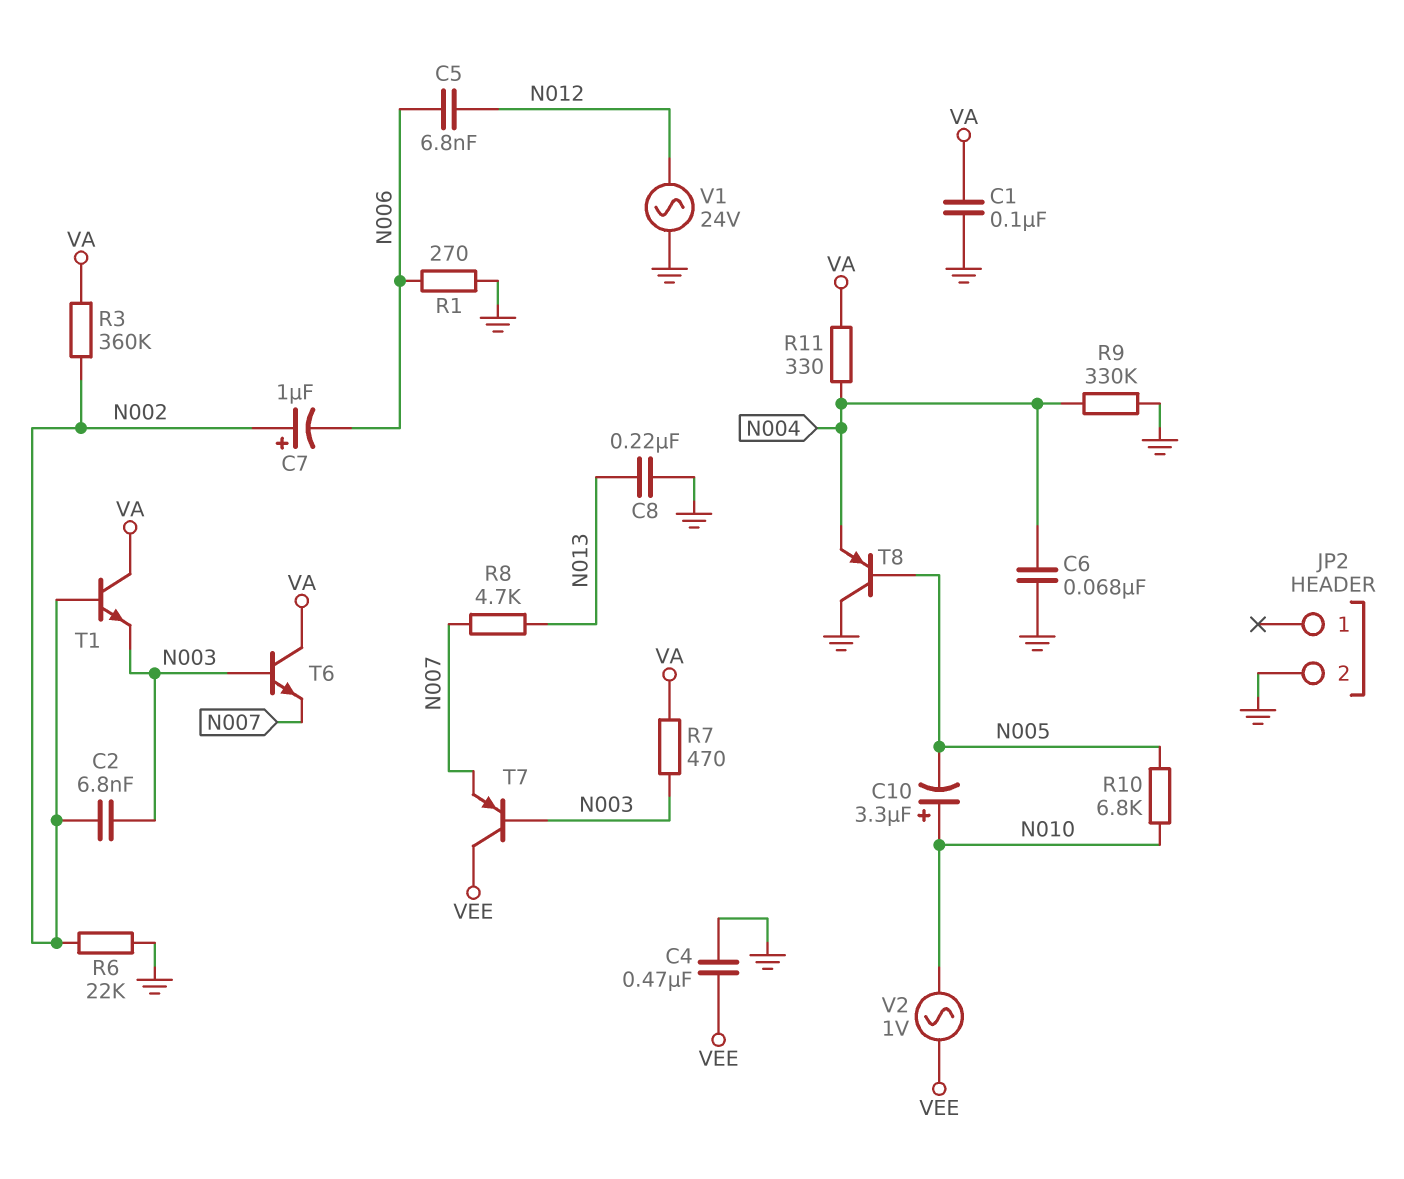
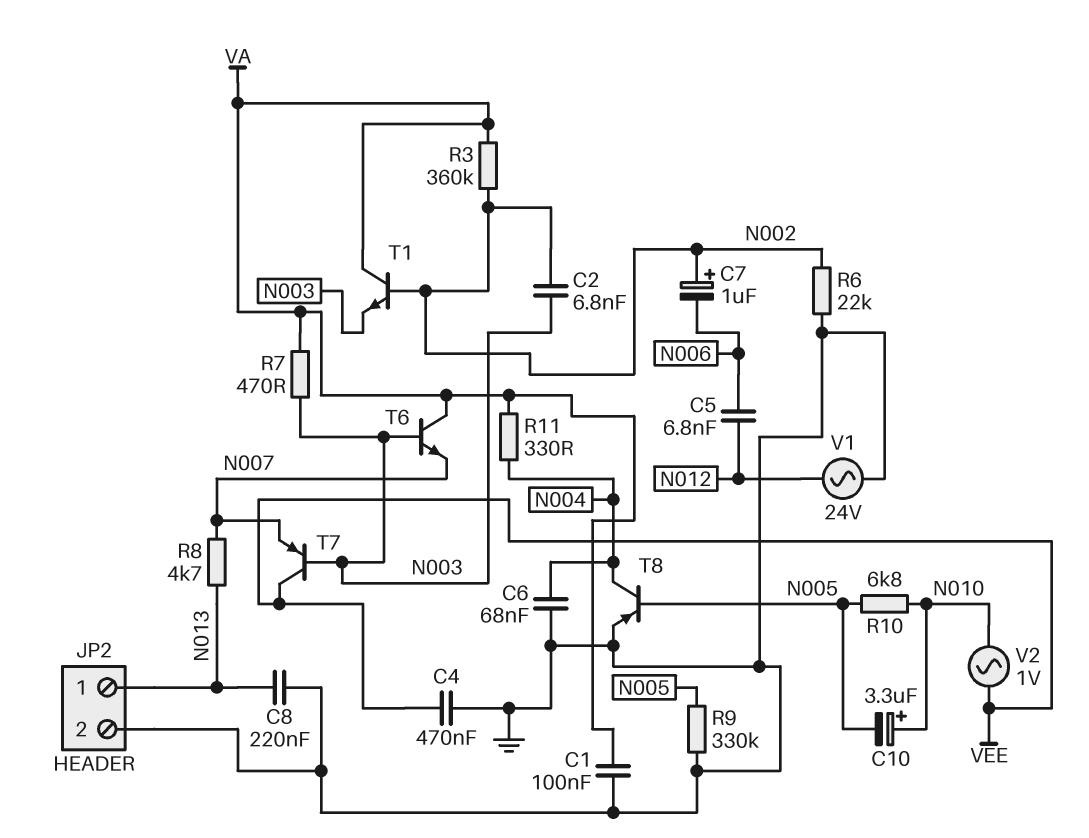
JP2 pin 1: none -> N013
R1: 270 (GND, N006) -> none
R9: 330k (GND, N004) -> 330k (GND, N005)
T8: PNP (B N005, C GND, E N004) -> PNP (B N005, C N004, E GND)

